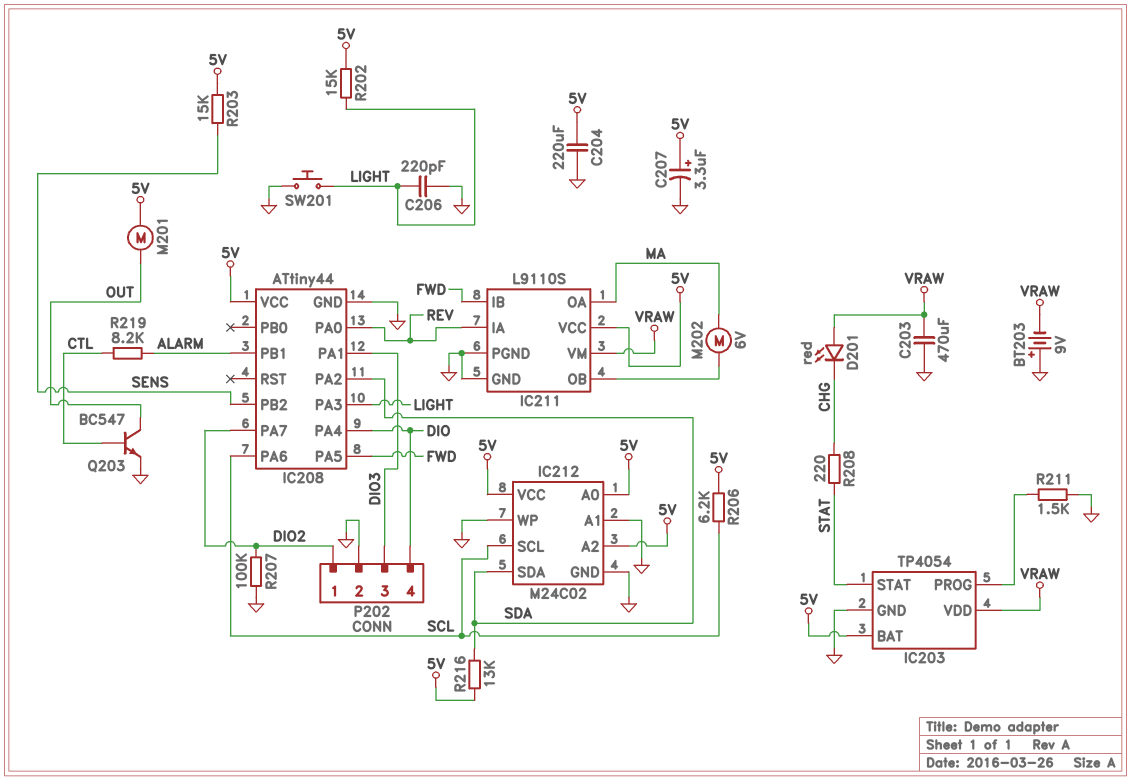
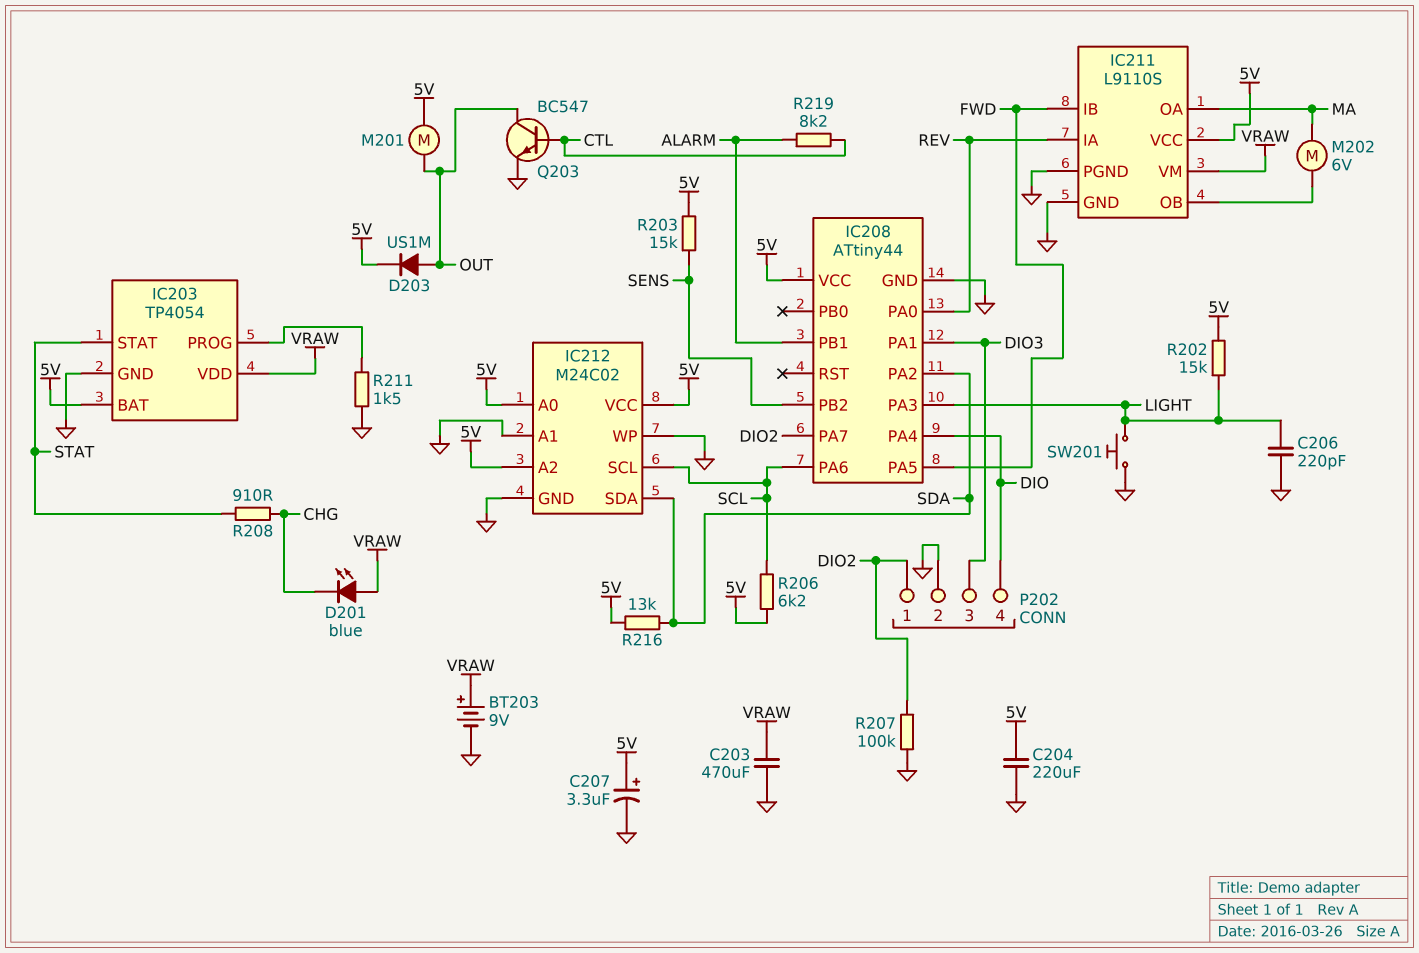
BT203: 9V (plus GND, minus VRAW) -> 9V (plus VRAW, minus GND)
D201: LED red (A VRAW, K CHG) -> LED blue (A VRAW, K CHG)
D203: none -> diode US1M (A OUT, K 5V)
R208: 220 (CHG, STAT) -> 910 (CHG, STAT)

